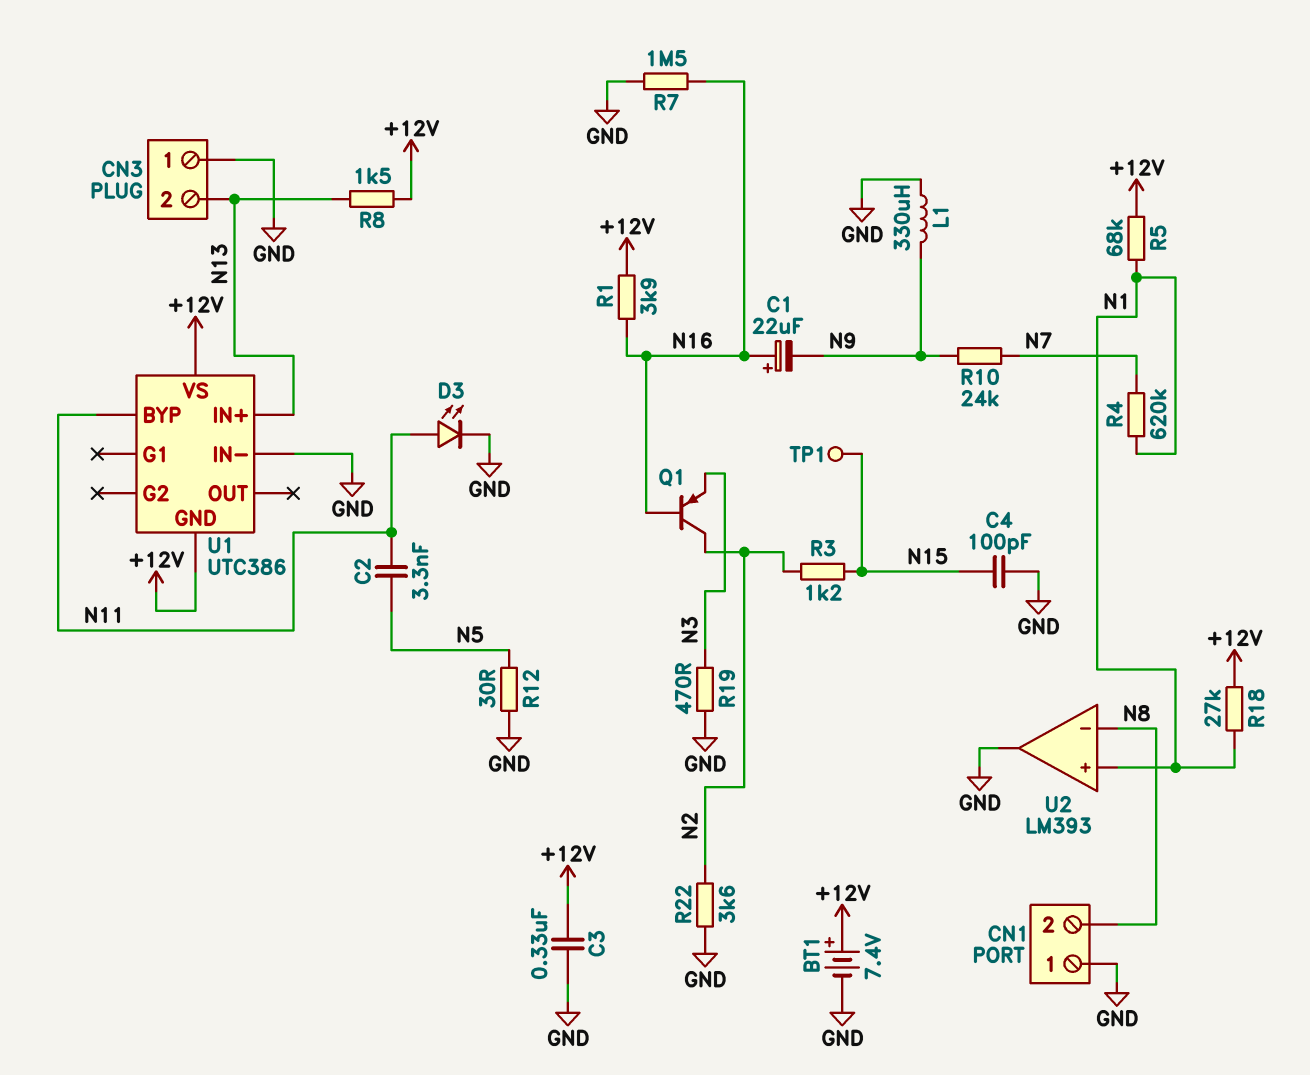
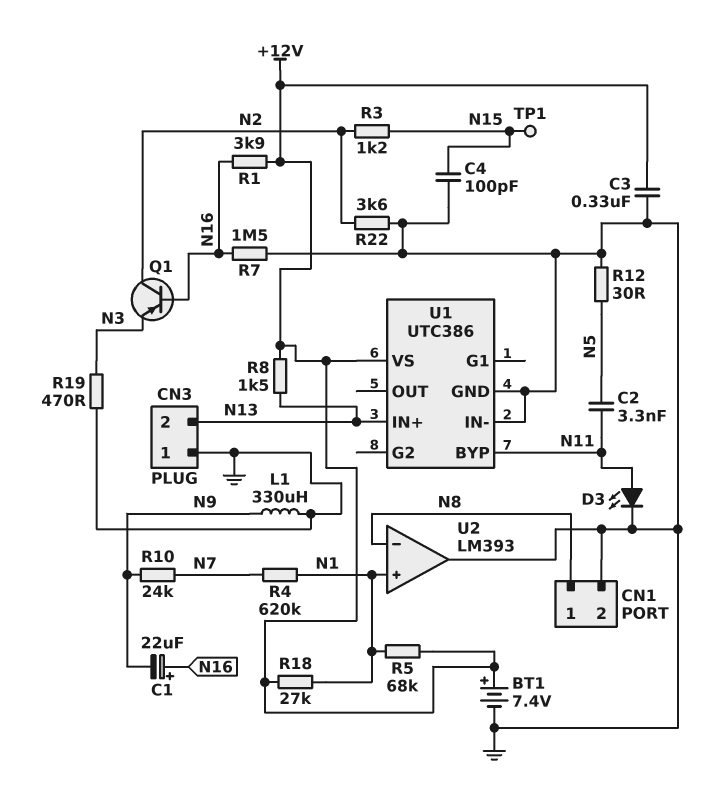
CN1 pin 1: GND -> N8
CN1 pin 2: N8 -> GND
U1 pin GND: +12V -> GND

